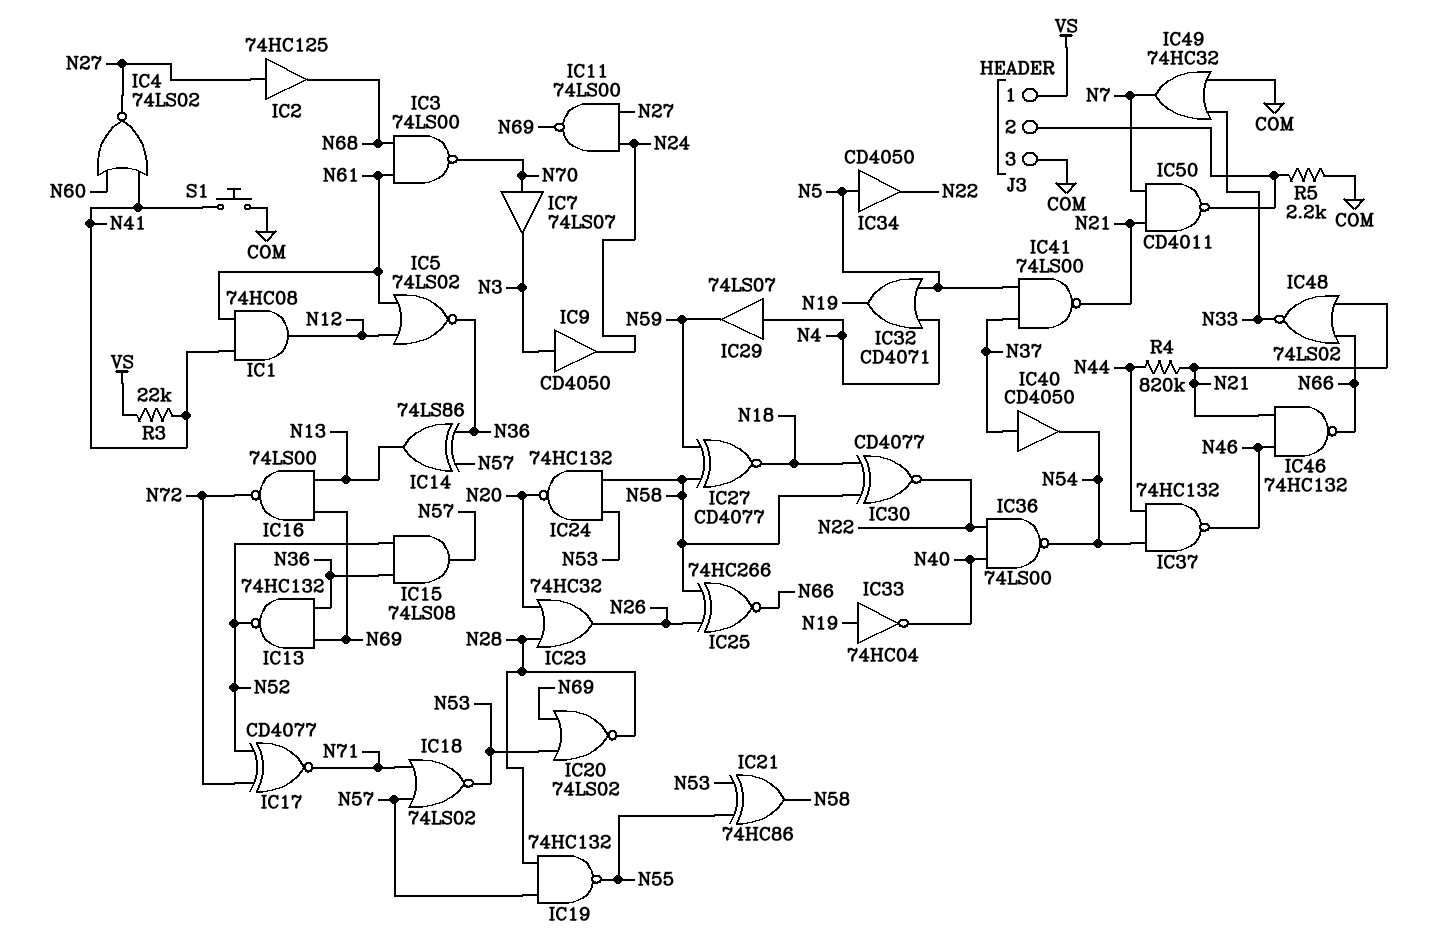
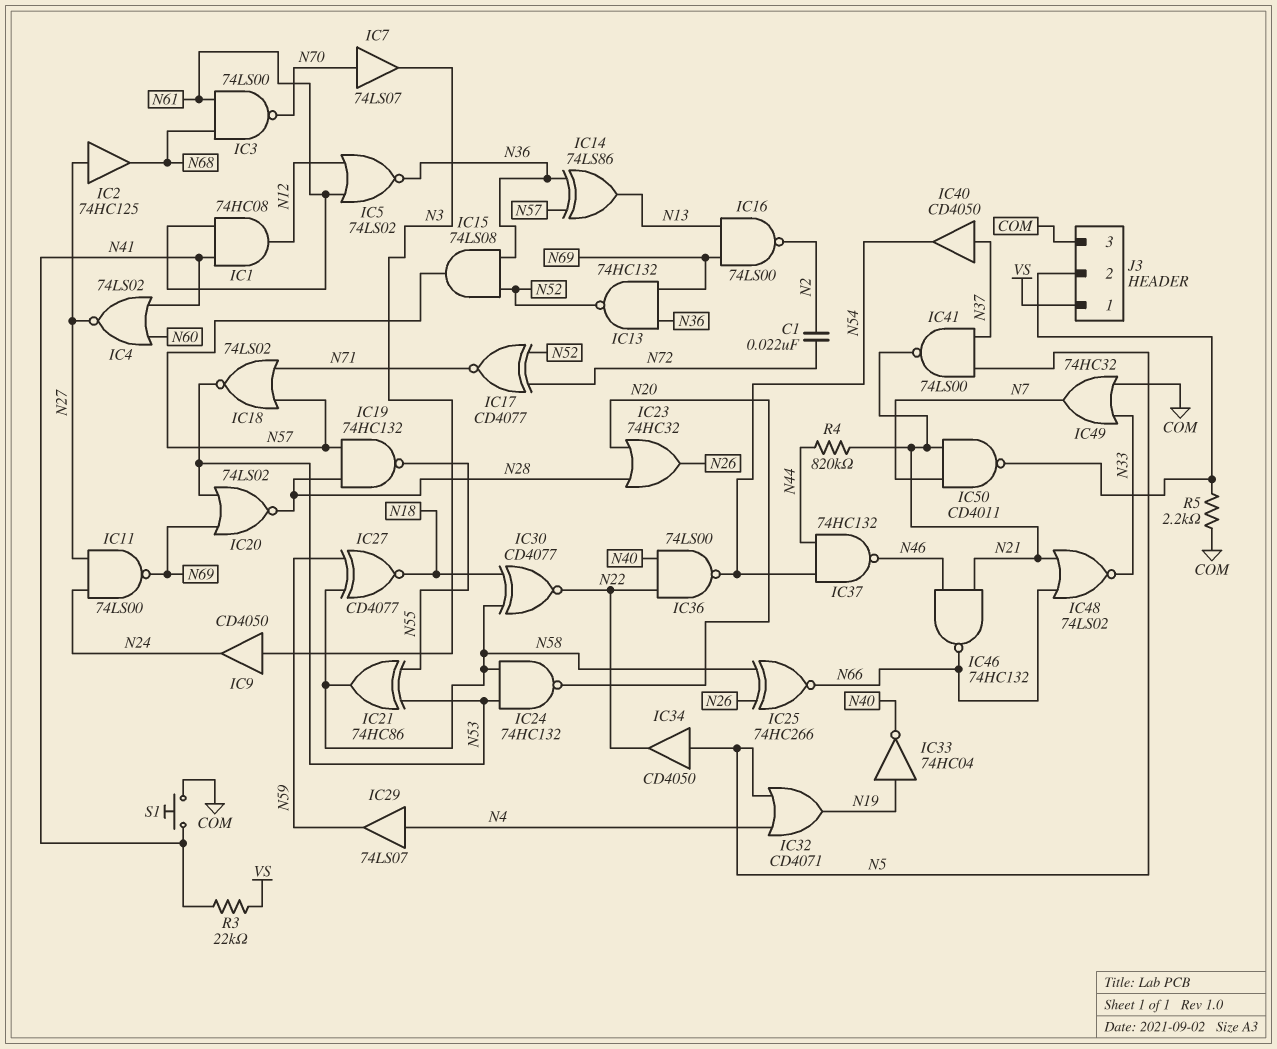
C1: none -> 22nF (N2, N72)
IC16: NAND 74LS00 (in N13, in N69, out N72) -> NAND 74LS00 (in N13, in N69, out N2)

